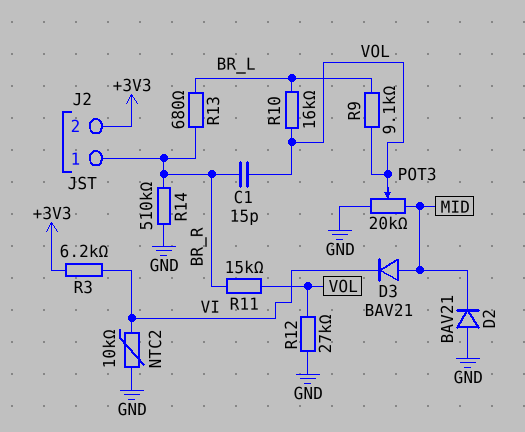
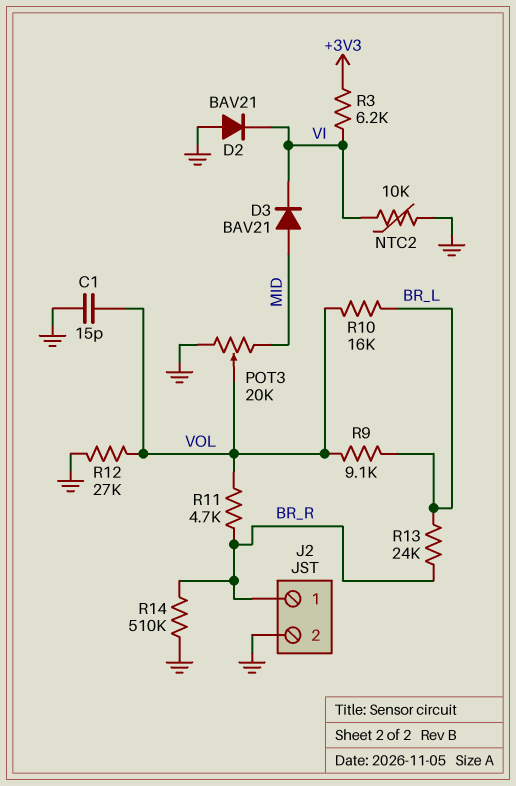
C1: 15pF (BR_R, VOL) -> 15pF (GND, VOL)
D2: diode BAV21 (A GND, K MID) -> diode BAV21 (A GND, K VI)
J2 pin 2: +3V3 -> GND
R11: 15k (BR_R, VOL) -> 4.7k (BR_R, VOL)
R13: 680 (BR_L, BR_R) -> 24k (BR_L, BR_R)

